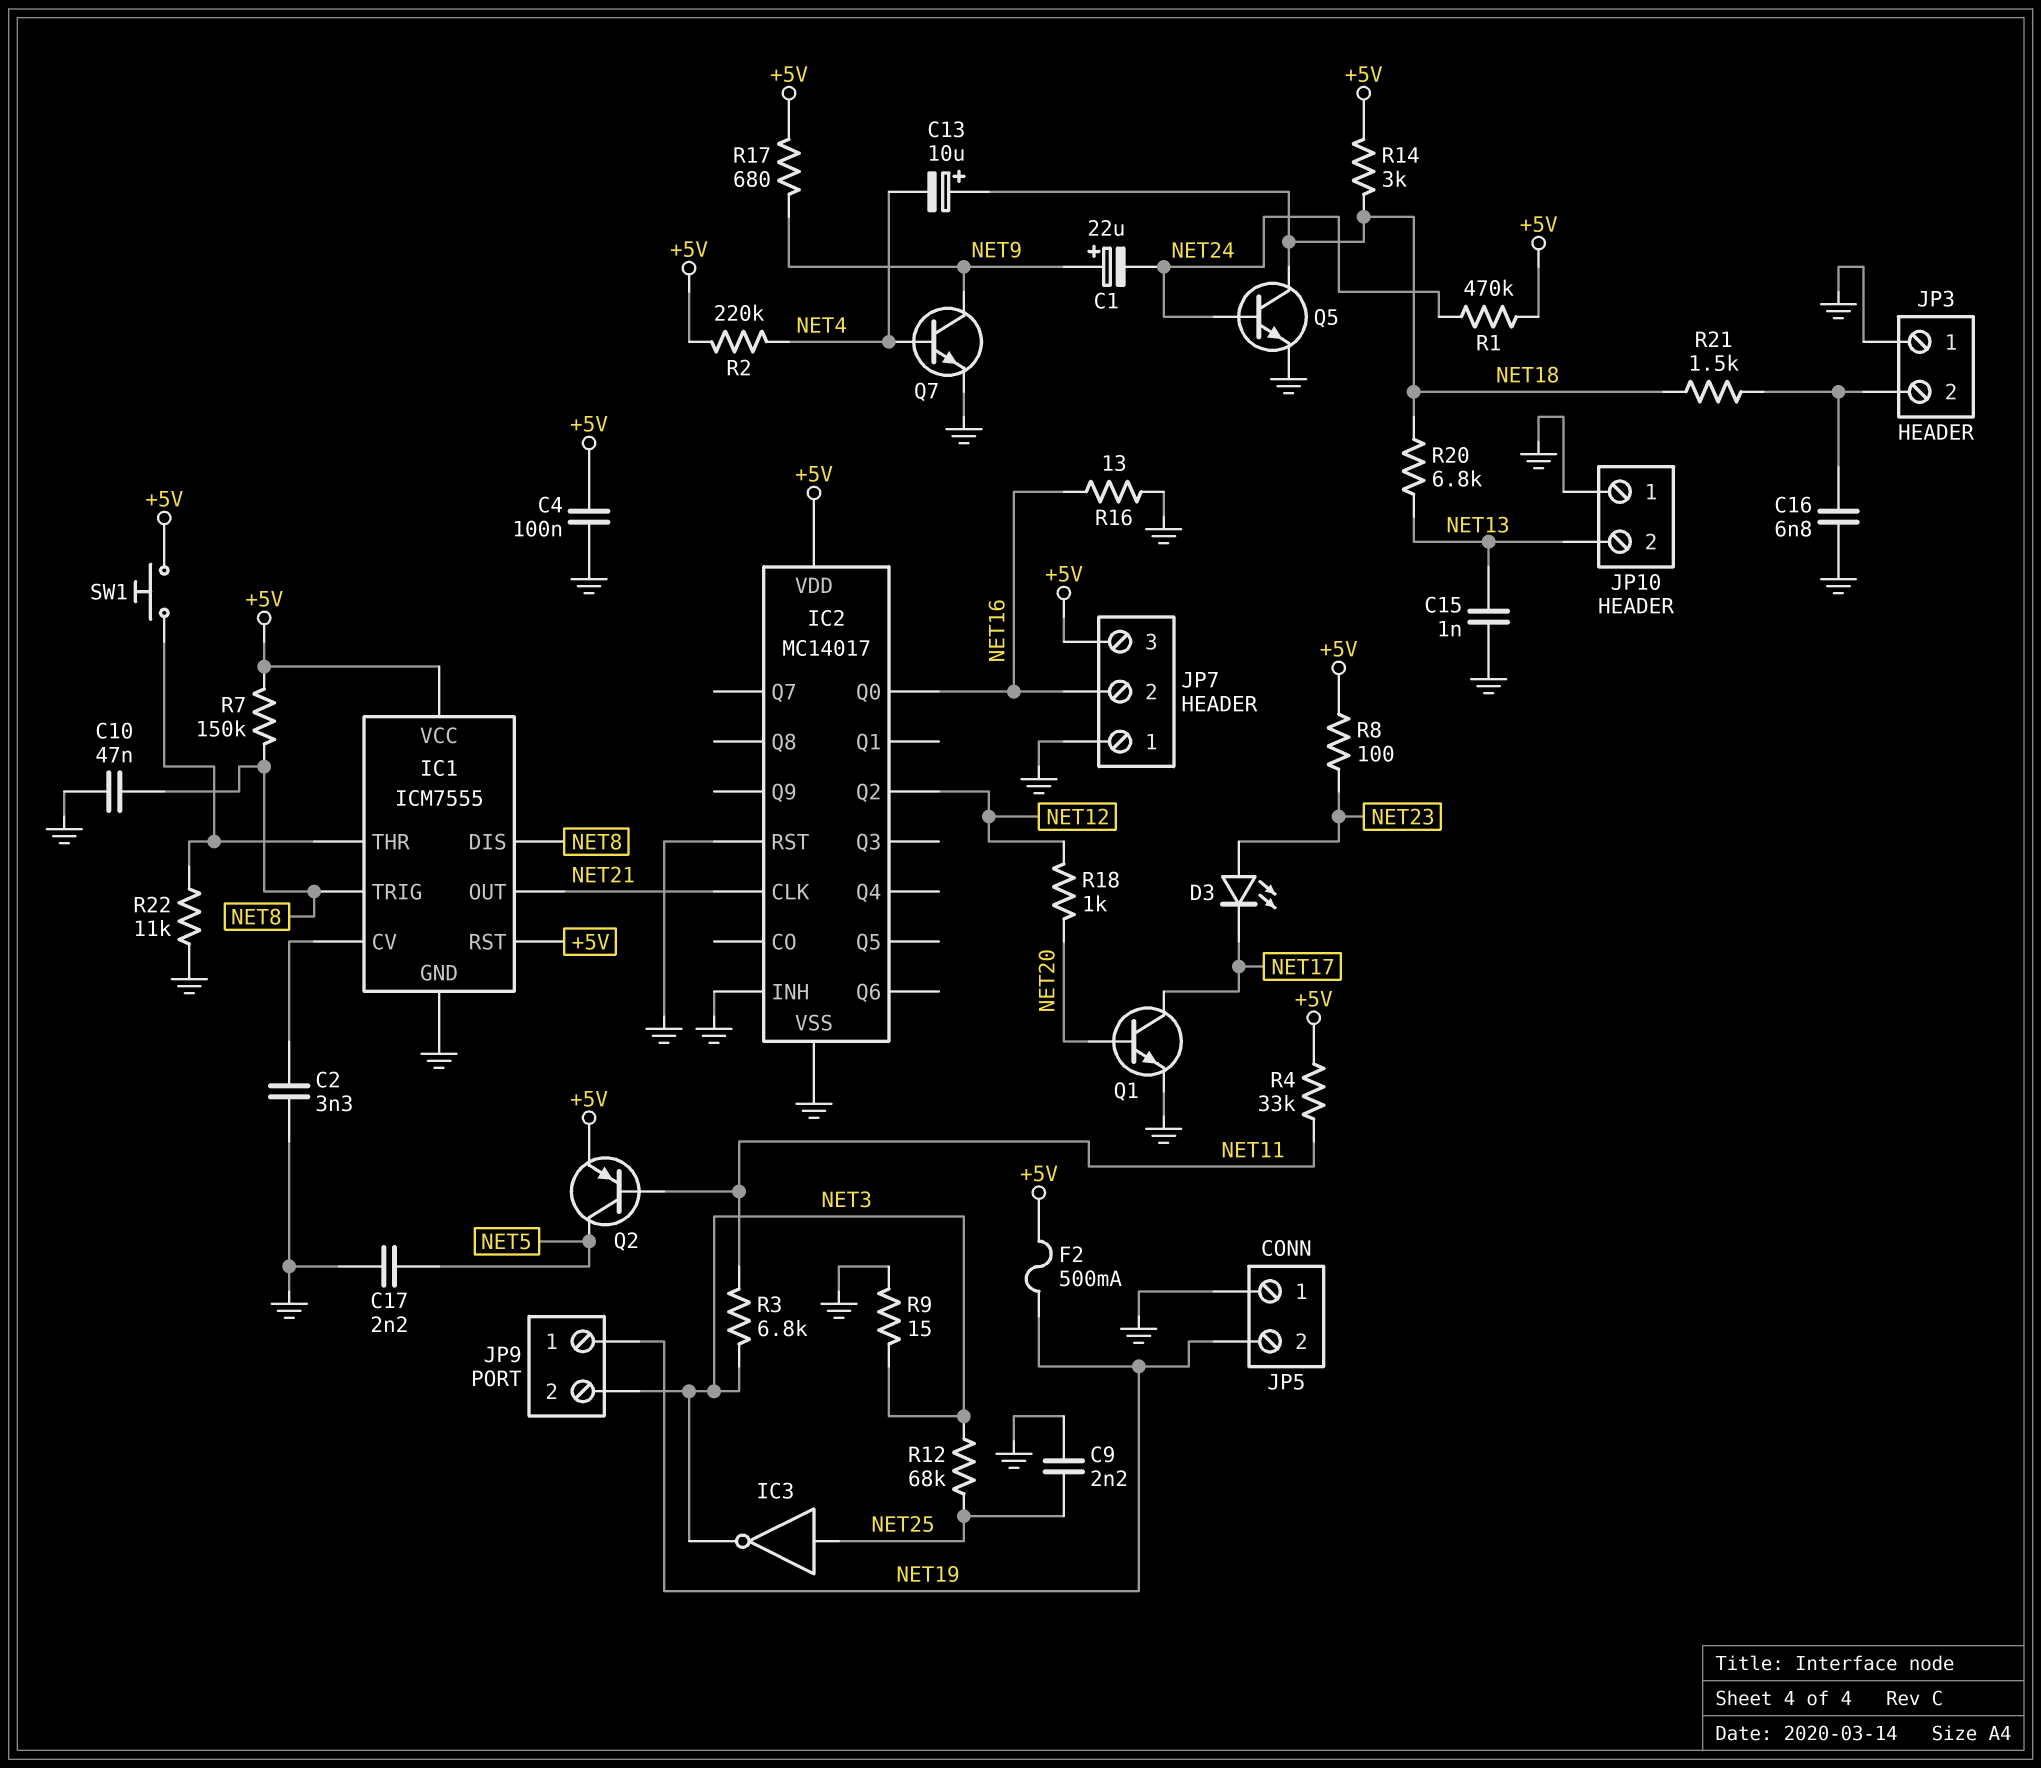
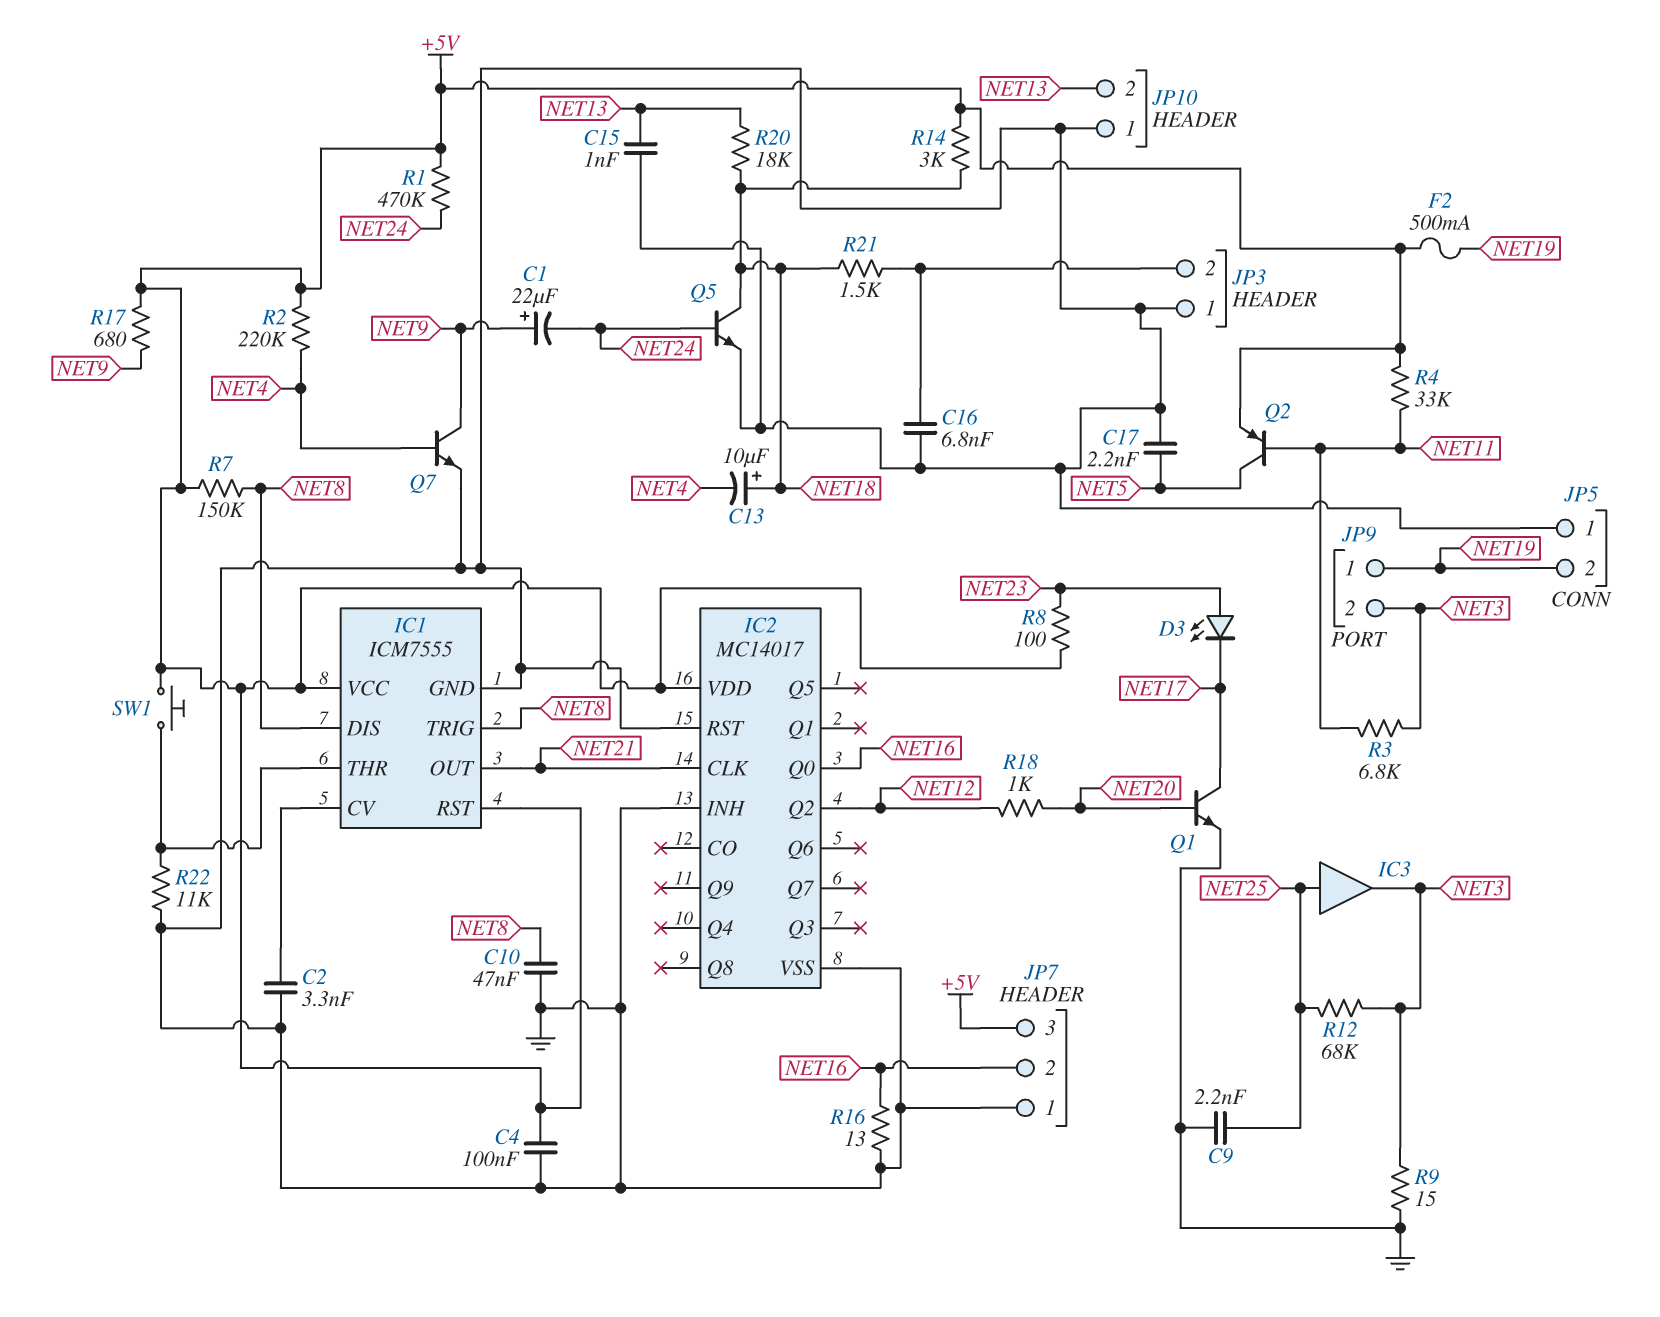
IC3: NOT (in NET25, out NET3) -> buffer (in NET25, out NET3)
R20: 6.8k (NET13, NET18) -> 18k (NET13, NET18)

